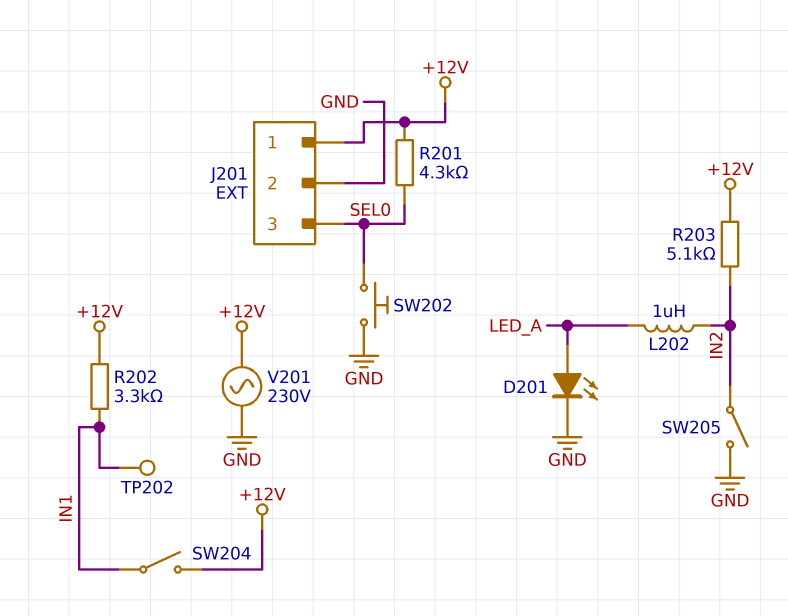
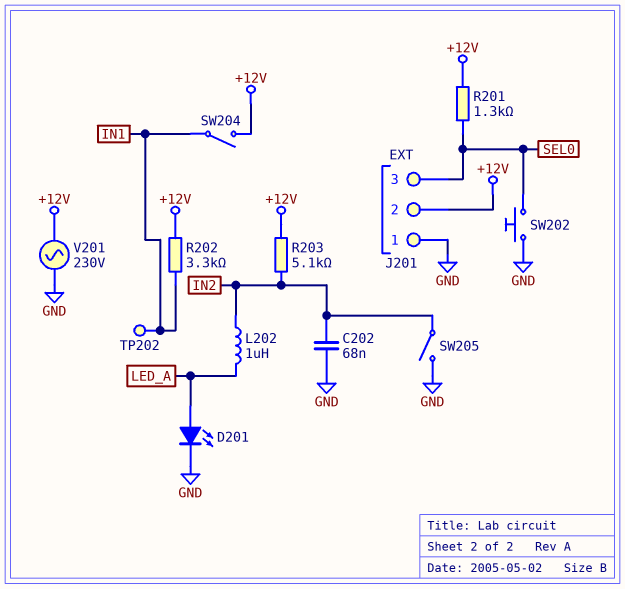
C202: none -> 68nF (GND, IN2)
J201 pin 1: +12V -> GND
J201 pin 2: GND -> +12V
R201: 4.3k (+12V, SEL0) -> 1.3k (+12V, SEL0)

